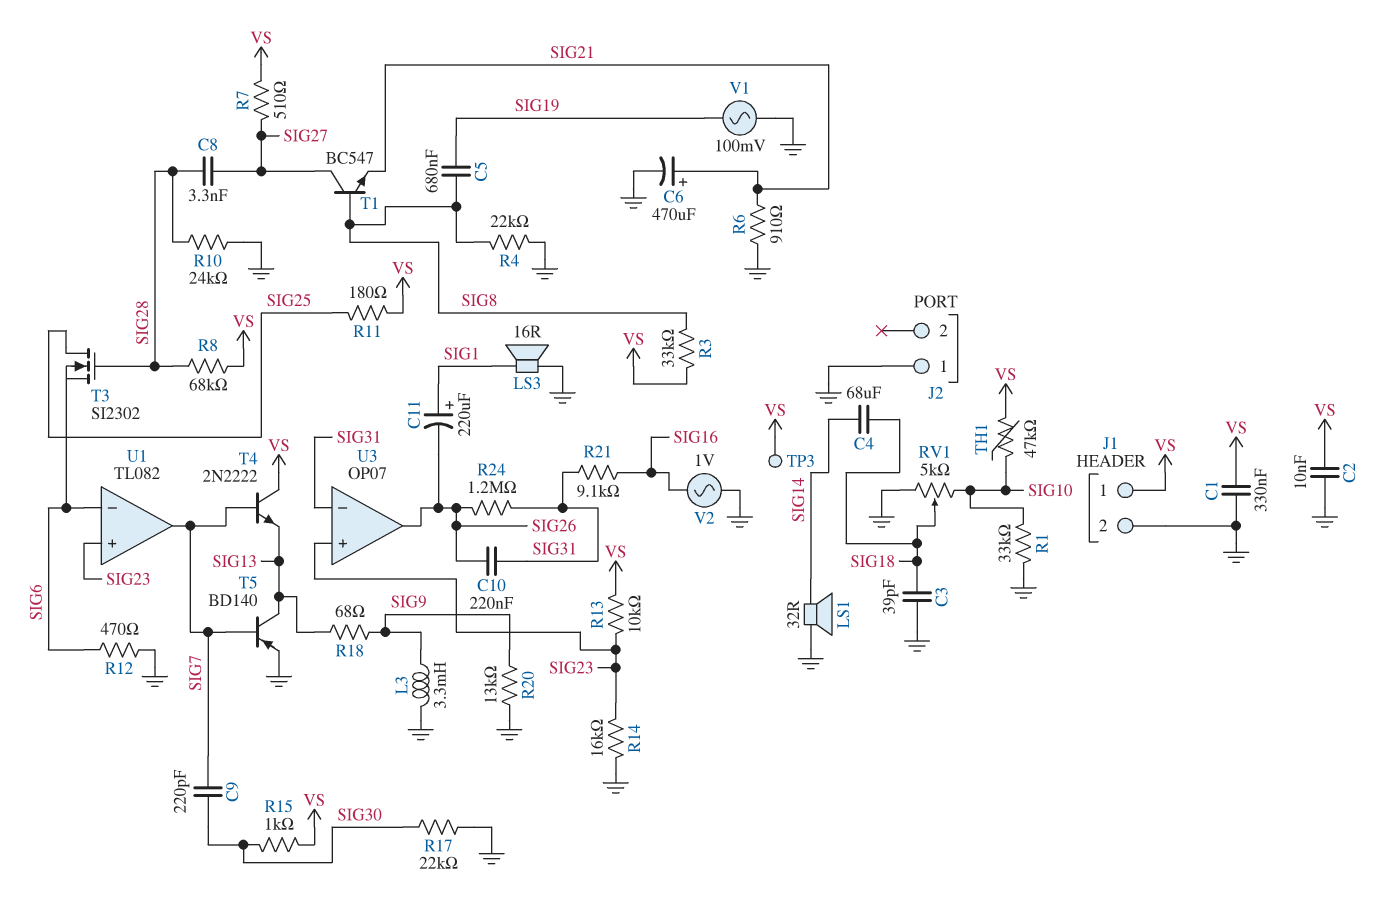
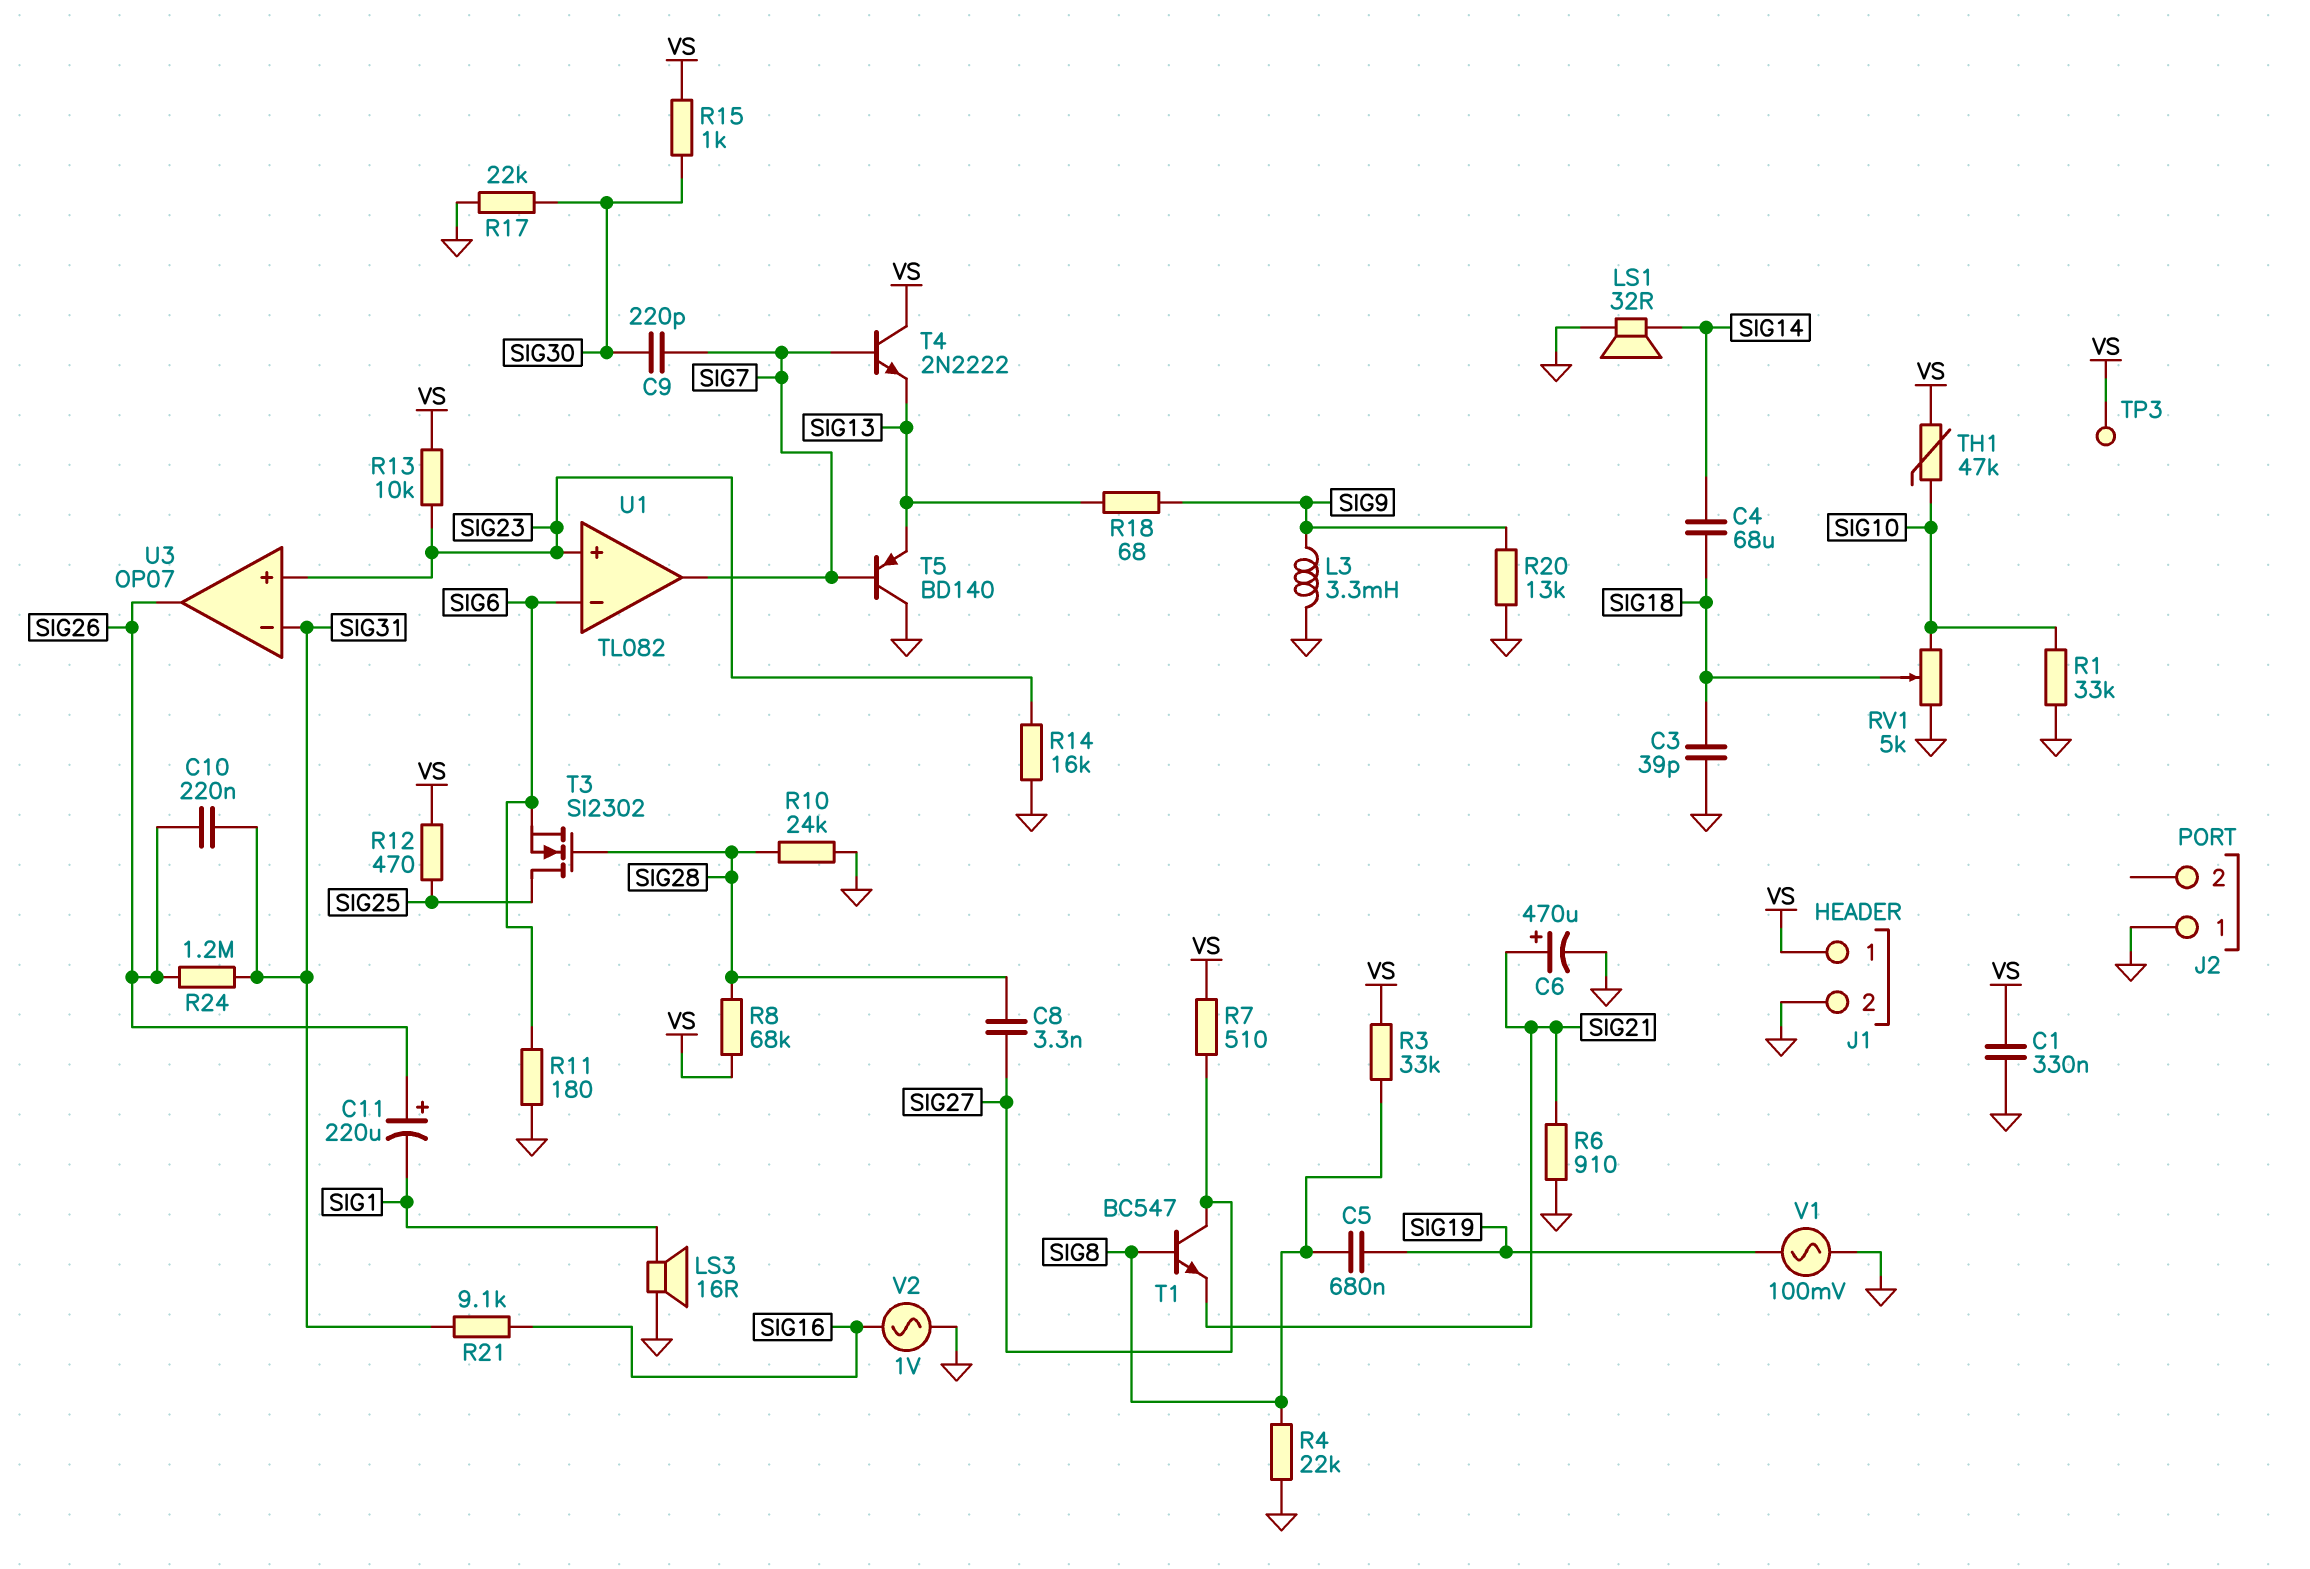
C2: 10nF (GND, VS) -> none
C11: 220uF (plus SIG1, minus SIG26) -> 220uF (plus SIG26, minus SIG1)
R11: 180 (SIG25, VS) -> 180 (GND, SIG6)
R12: 470 (GND, SIG6) -> 470 (SIG25, VS)
T5: PNP BD140 (B SIG7, C SIG13, E GND) -> PNP BD140 (B SIG7, C GND, E SIG13)

